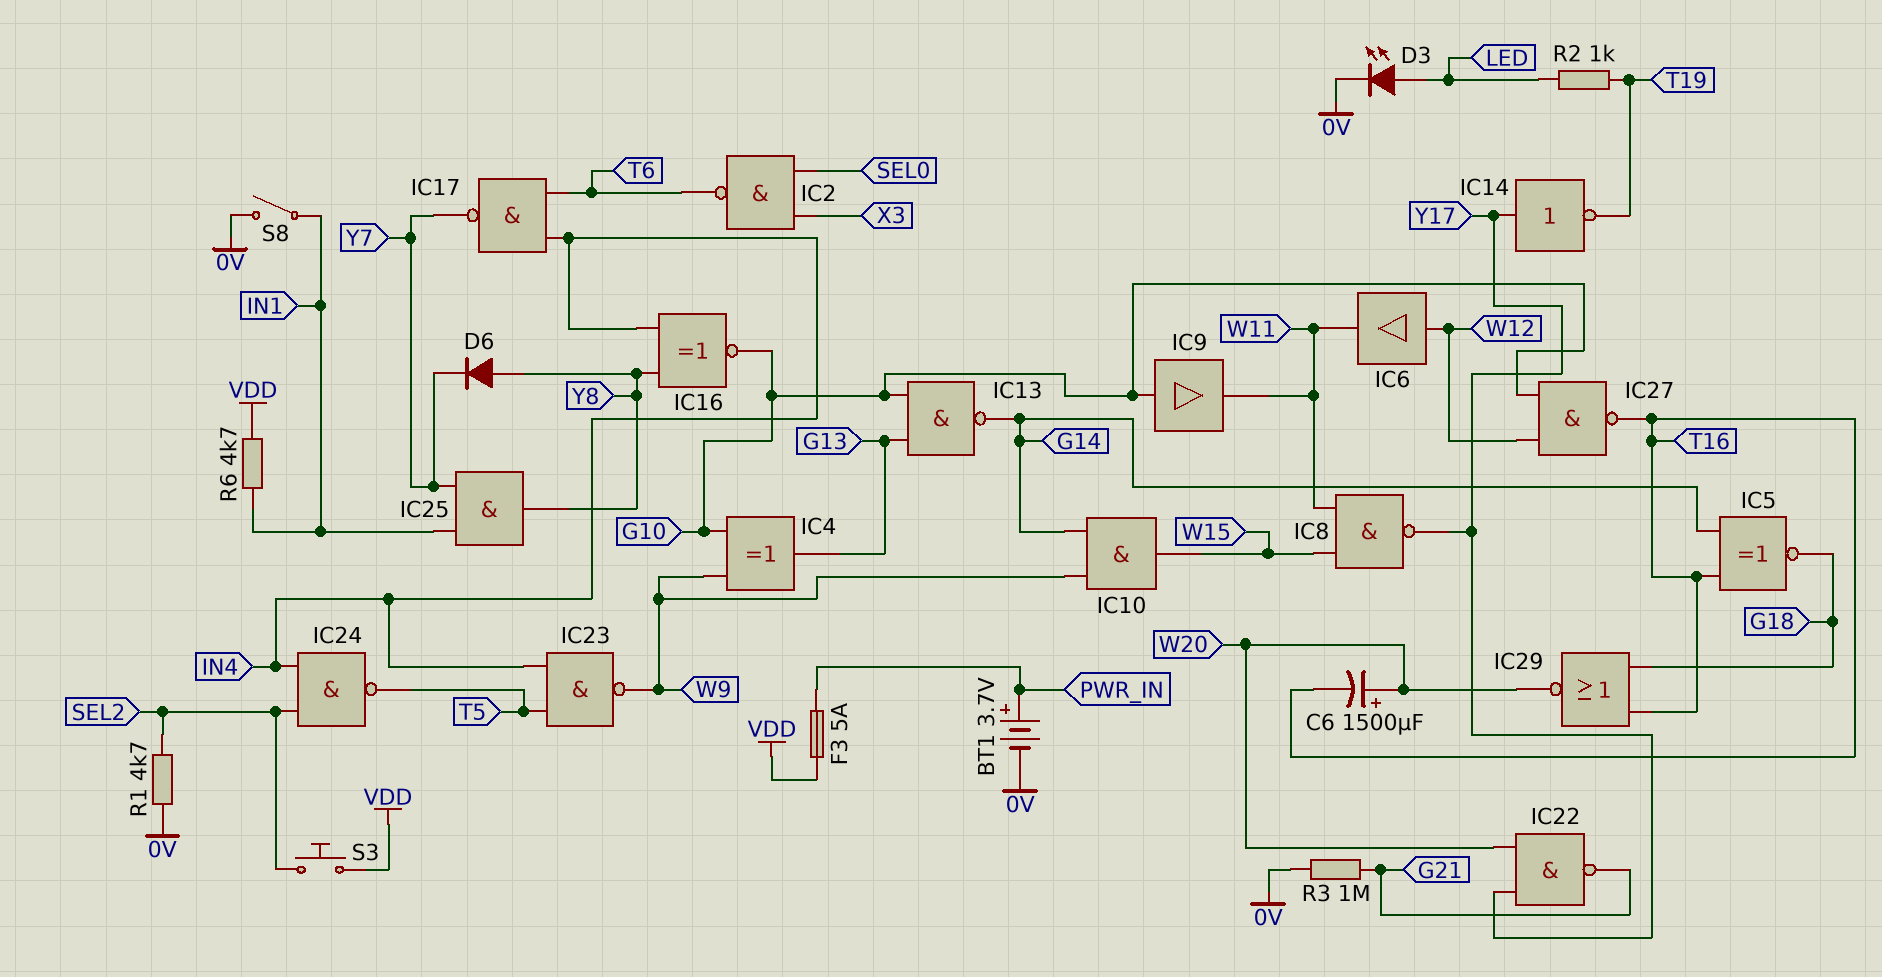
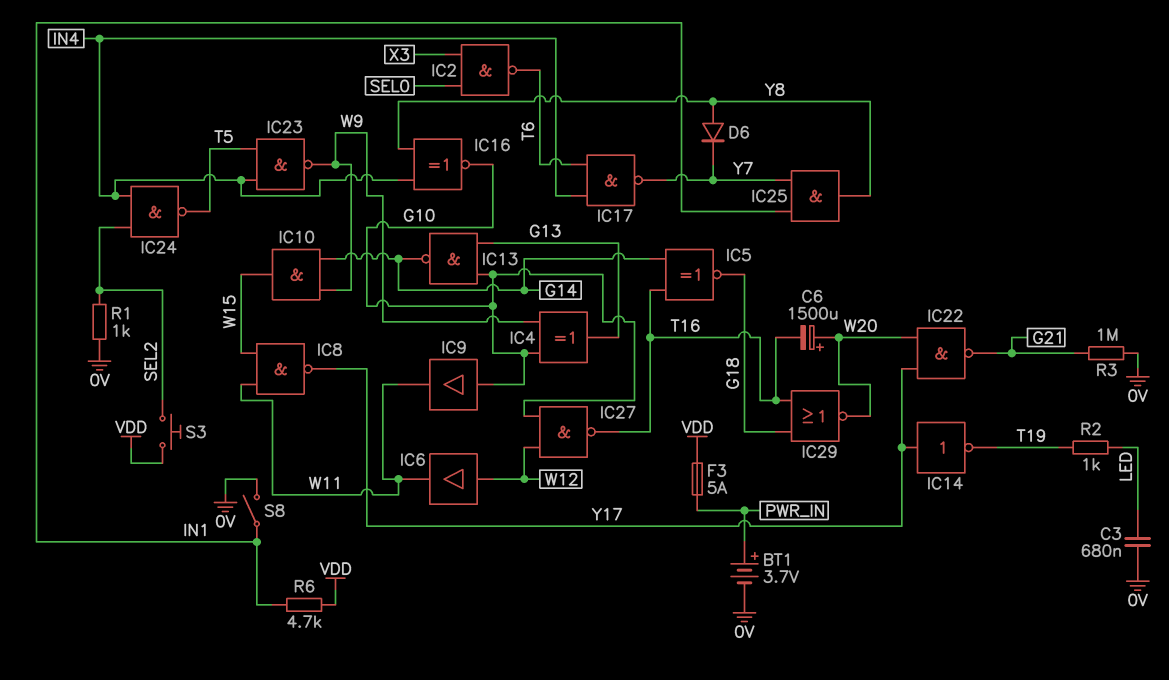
C3: none -> 680nF (0V, LED)
D3: LED (A LED, K 0V) -> none
R1: 4.7k (0V, SEL2) -> 1k (0V, SEL2)

